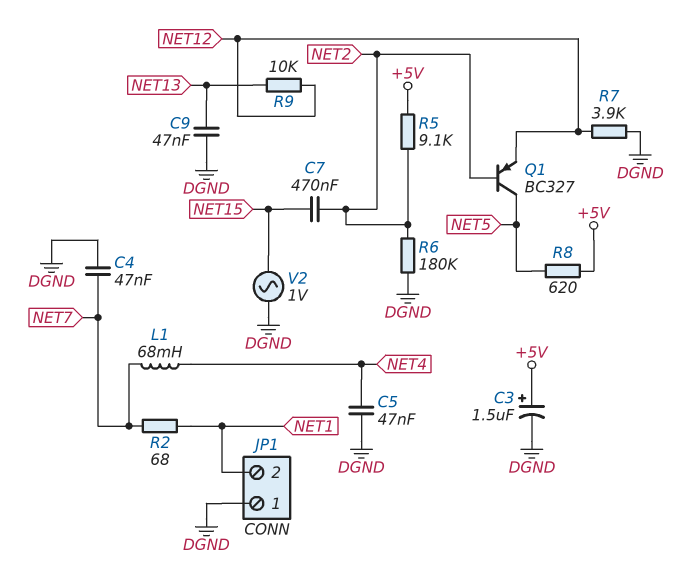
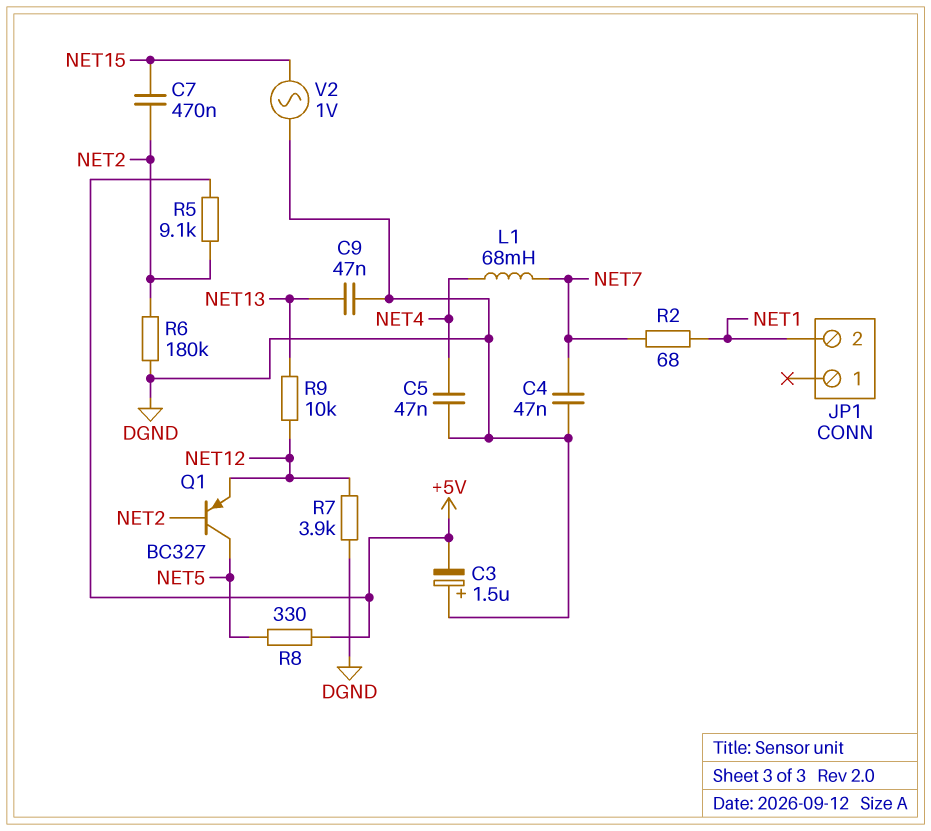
C3: 1.5uF (plus +5V, minus DGND) -> 1.5uF (plus DGND, minus +5V)
JP1 pin 1: DGND -> none
R8: 620 (+5V, NET5) -> 330 (+5V, NET5)

